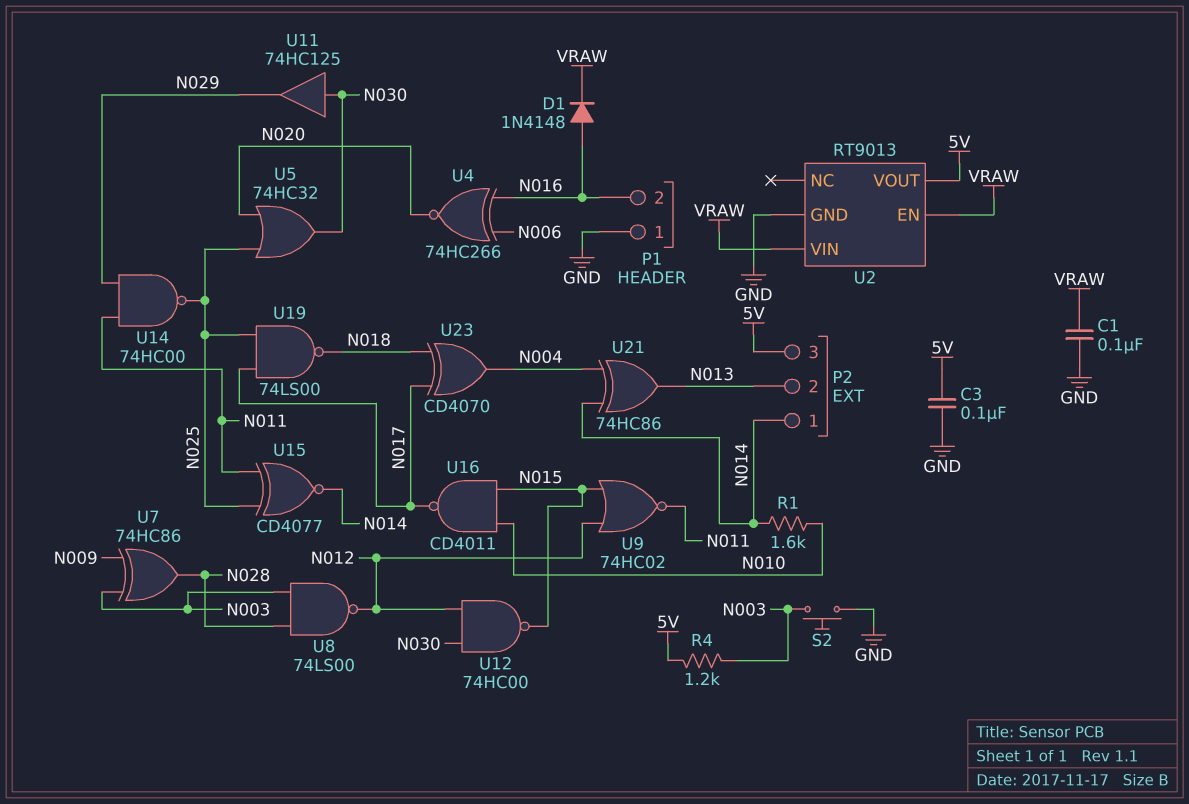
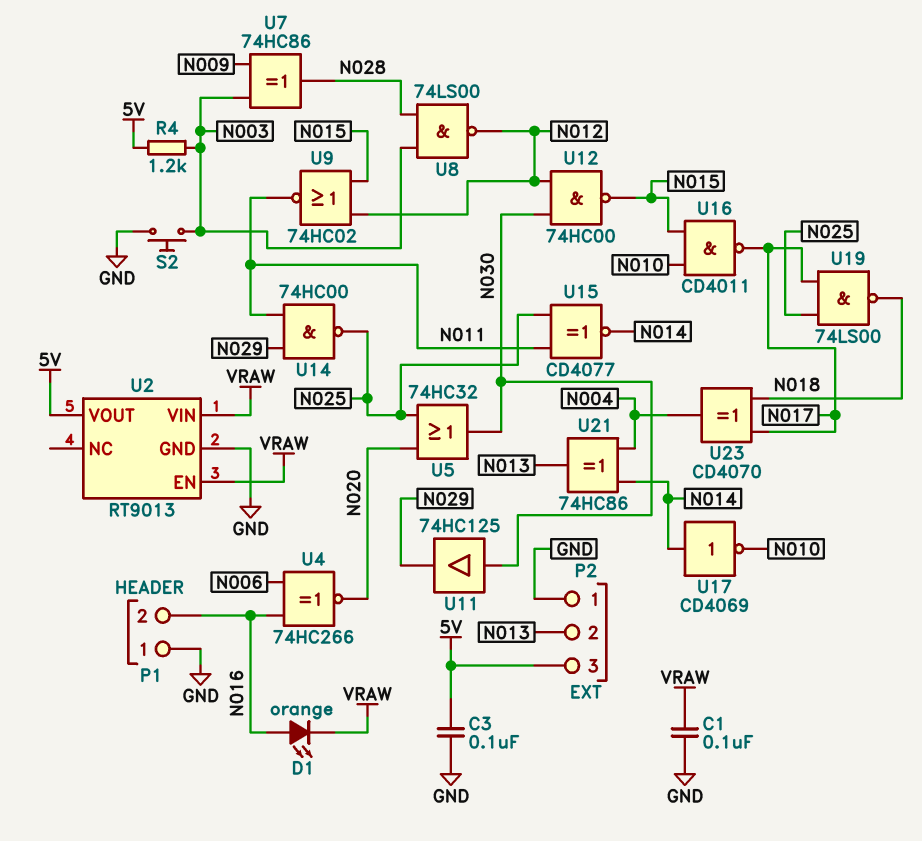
D1: diode 1N4148 (A N016, K VRAW) -> LED orange (A N016, K VRAW)
P2 pin 1: N014 -> GND
R1: 1.6k (N010, N014) -> none
U17: none -> NOT CD4069 (in N014, out N010)

